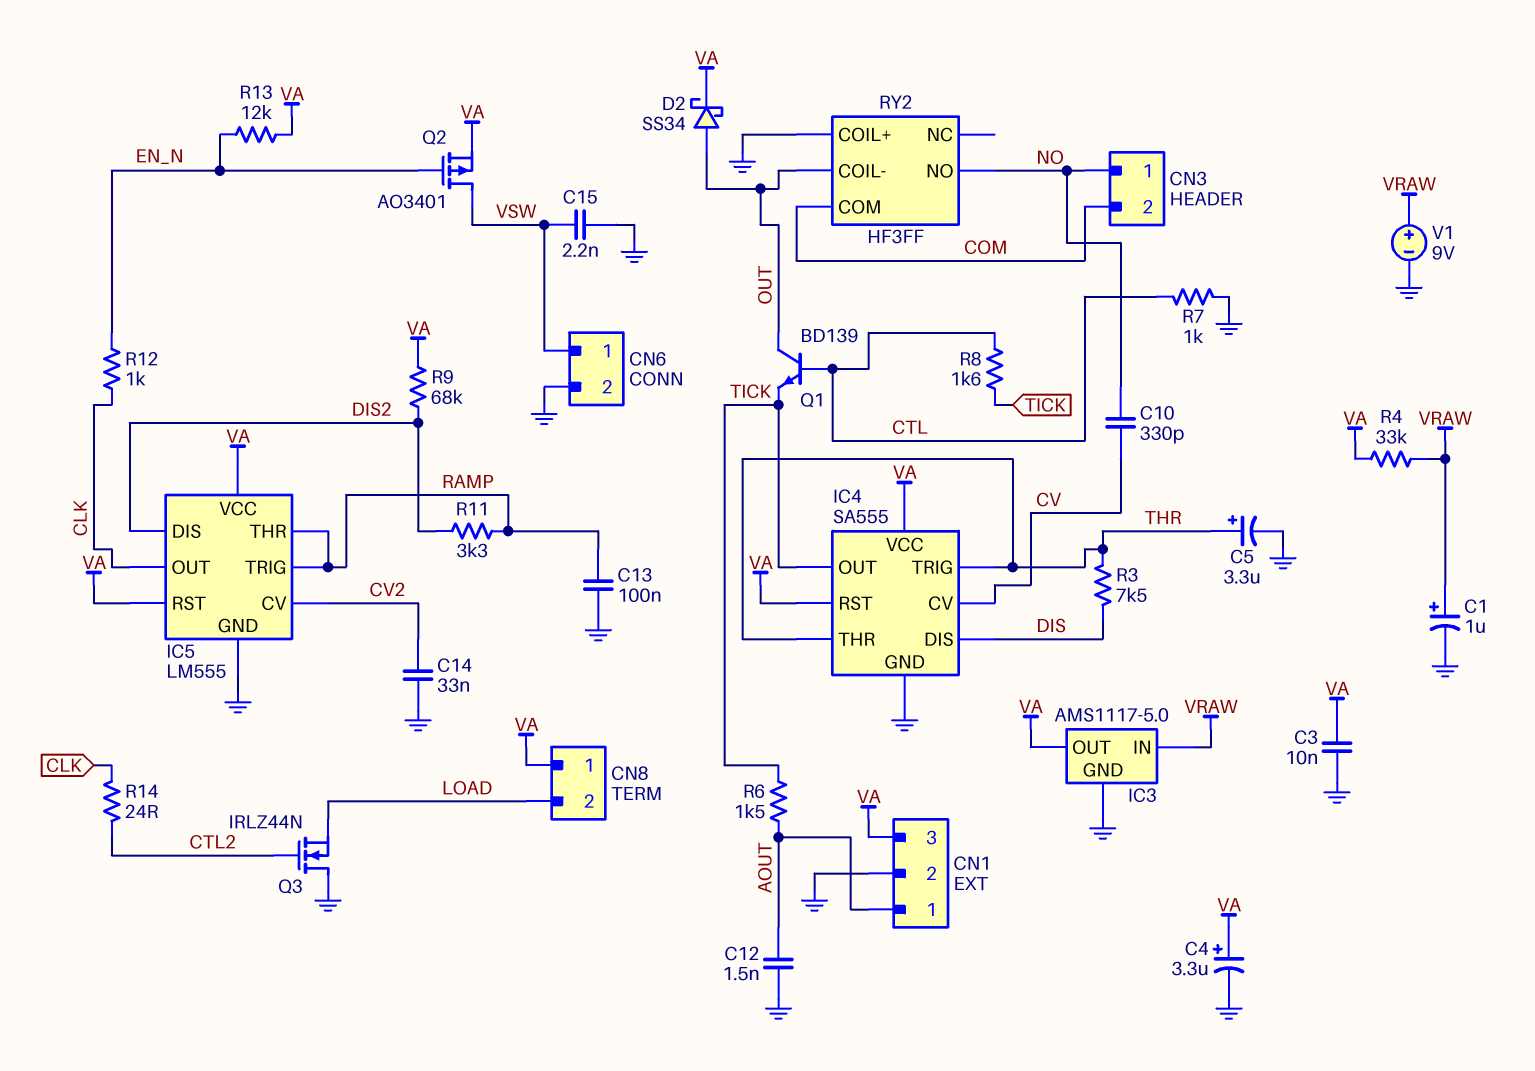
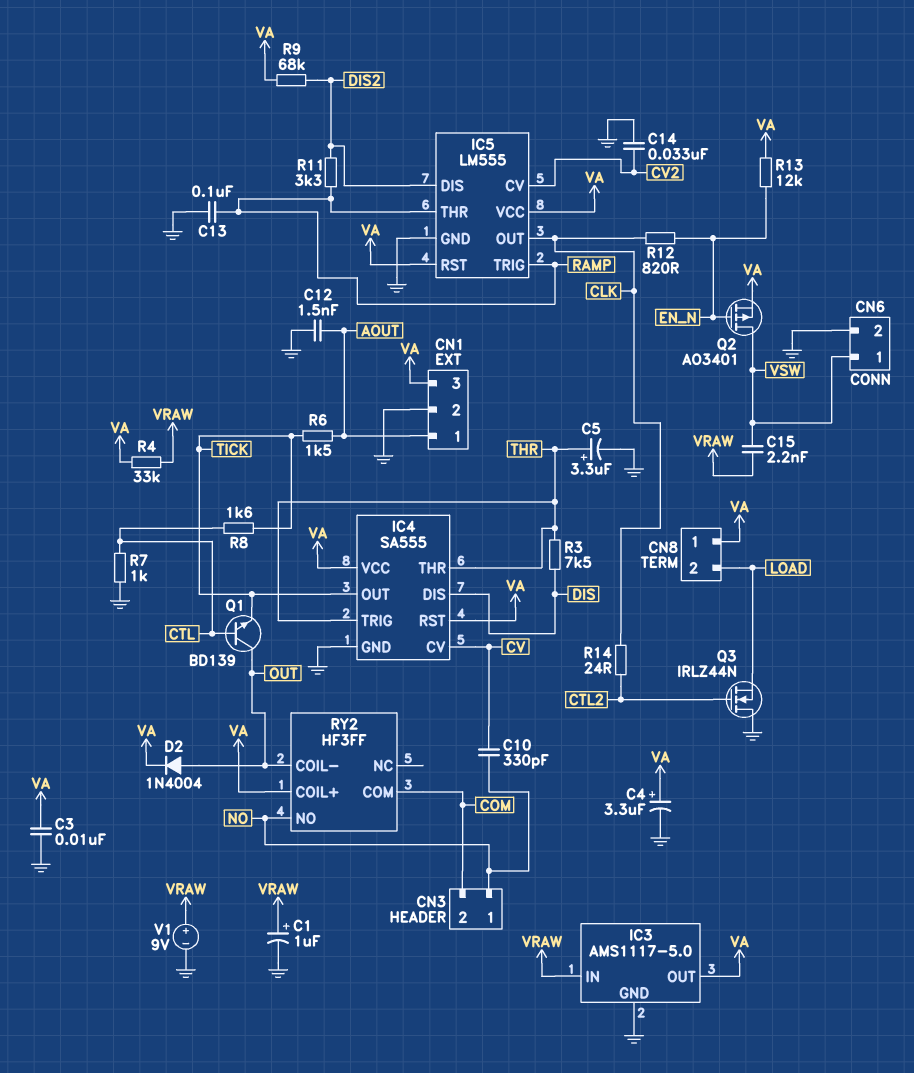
C15: 2.2nF (GND, VSW) -> 2.2nF (VRAW, VSW)
D2: schottky SS34 (A OUT, K VA) -> diode 1N4004 (A OUT, K VA)
R12: 1k (CLK, EN_N) -> 820 (CLK, EN_N)
RY2 pin COIL+: GND -> VA

